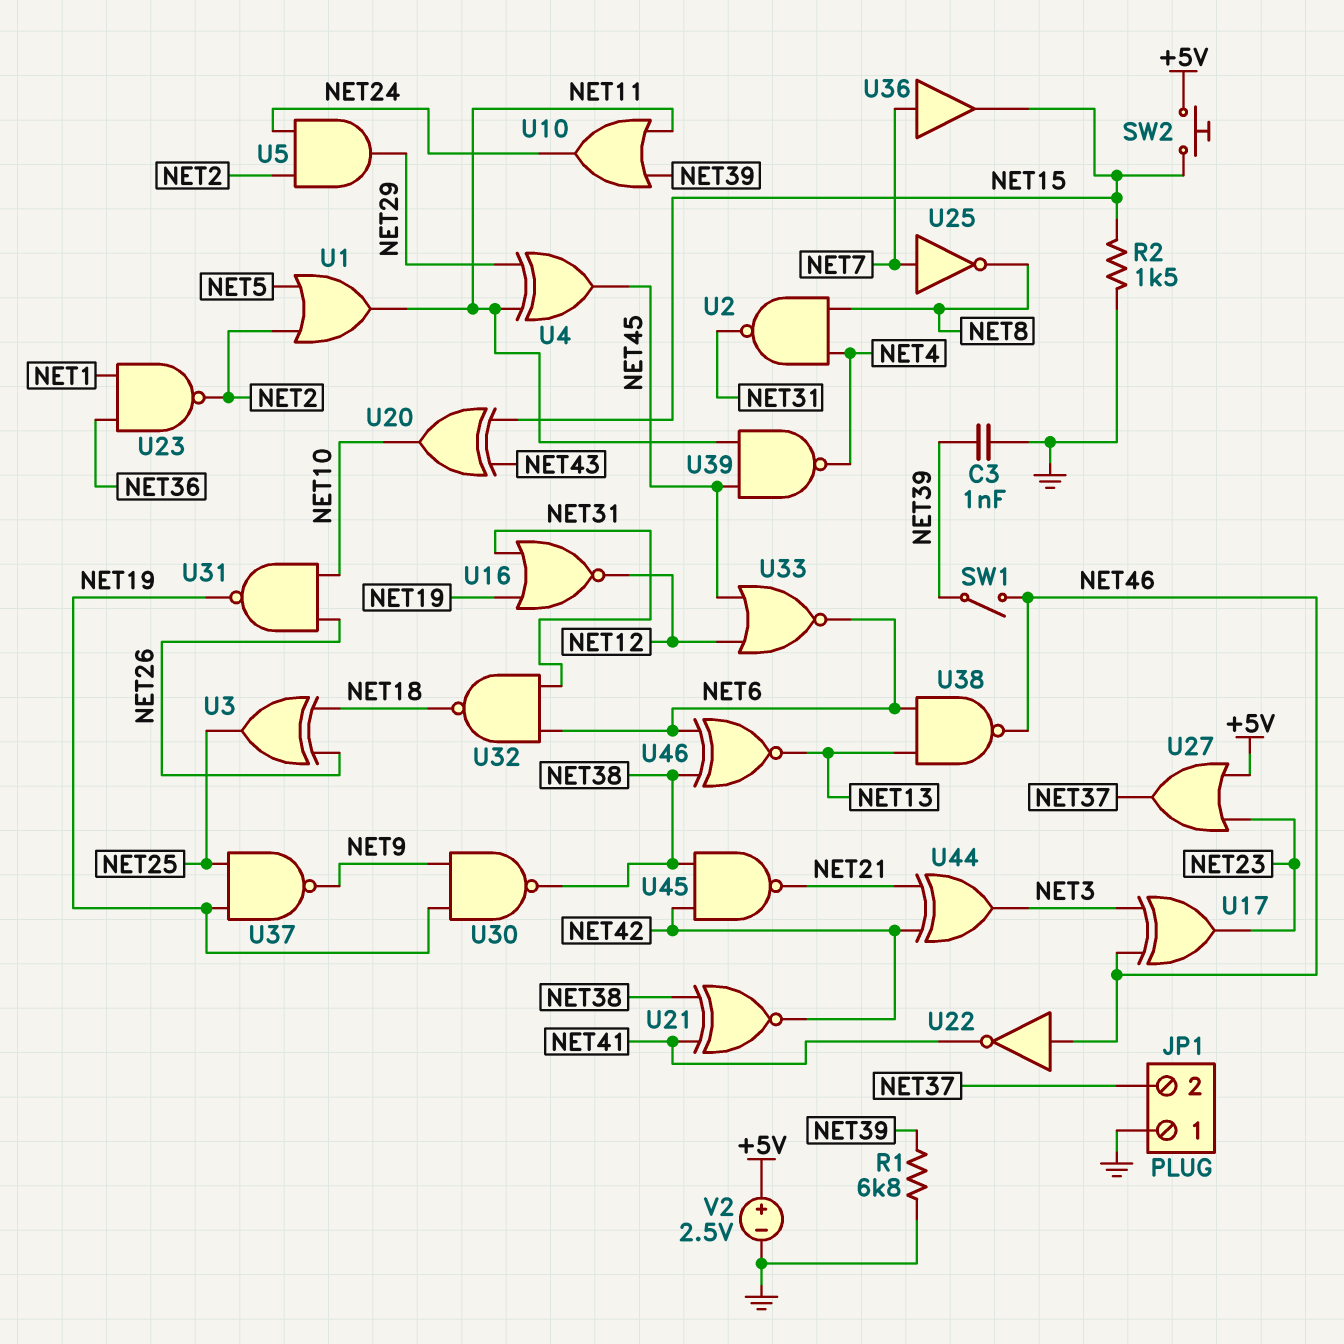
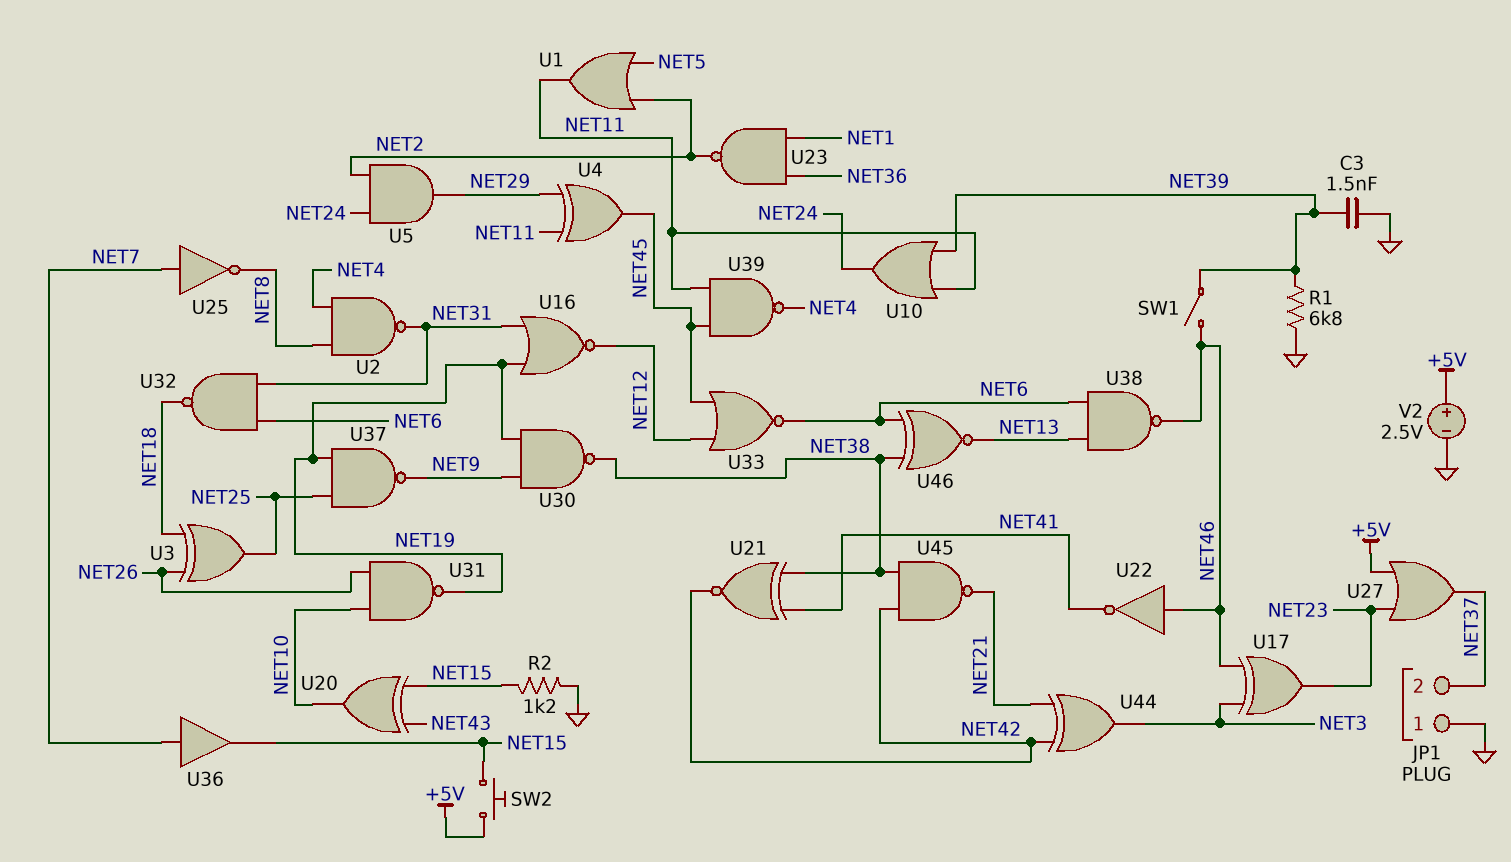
C3: 1nF (GND, NET39) -> 1.5nF (GND, NET39)
R2: 1.5k (GND, NET15) -> 1.2k (GND, NET15)

